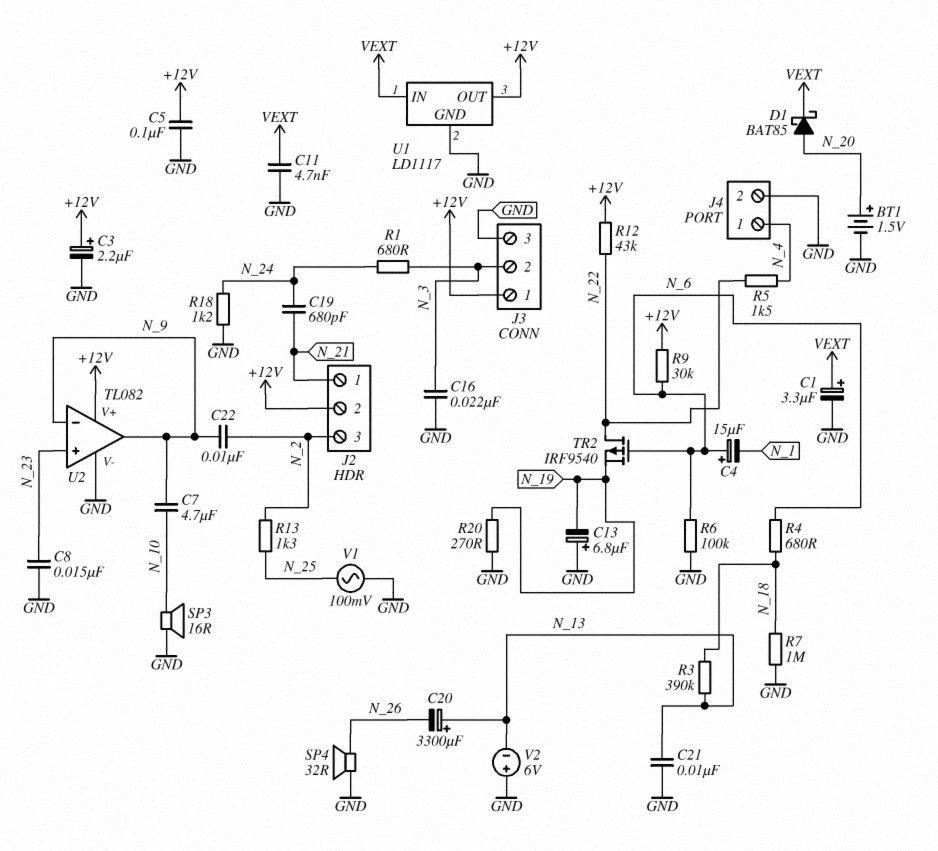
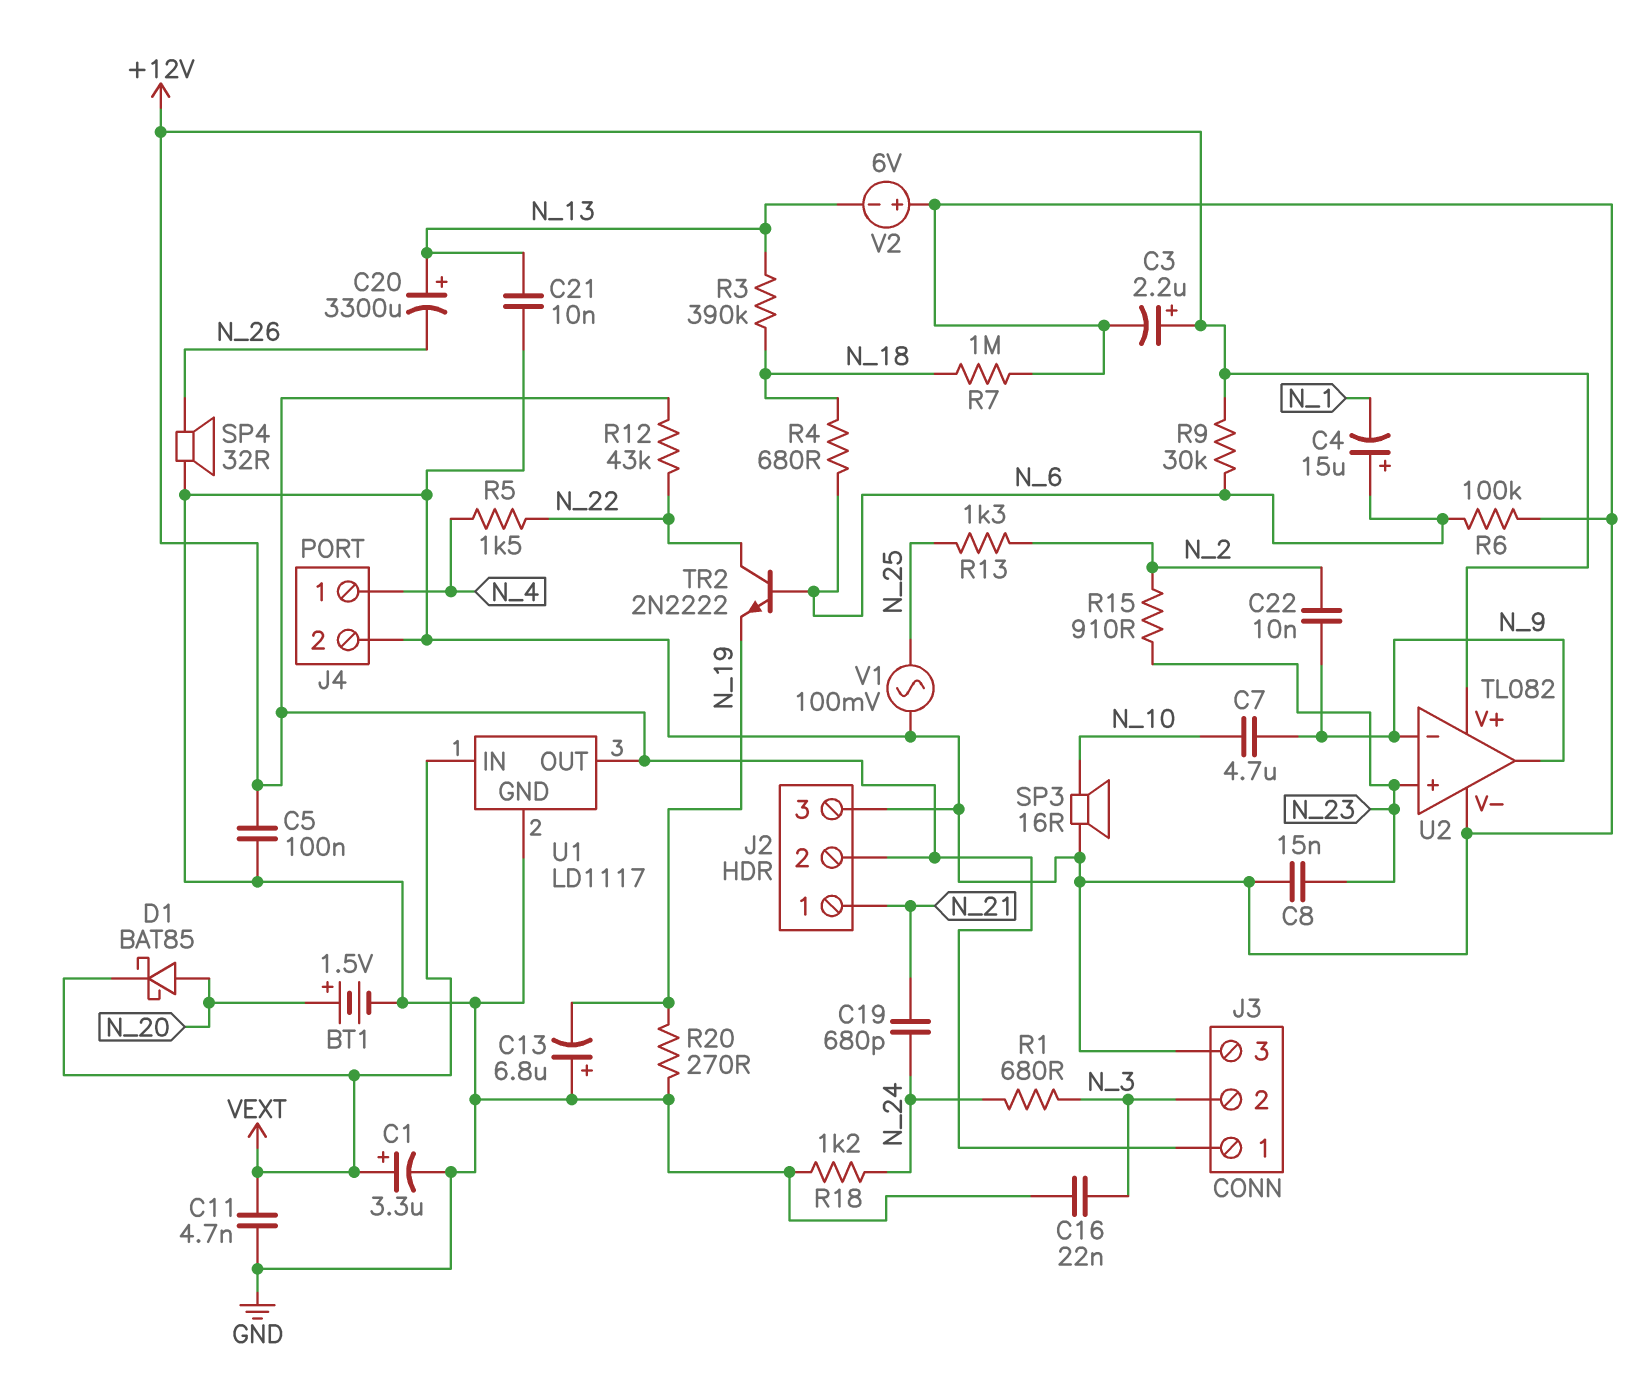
J2 pin 3: N_2 -> GND
R15: none -> 910 (N_2, N_23)
TR2: PMOS IRF9540 (G N_6, D N_22, S N_19) -> NPN 2N2222 (B N_6, C N_22, E N_19)

